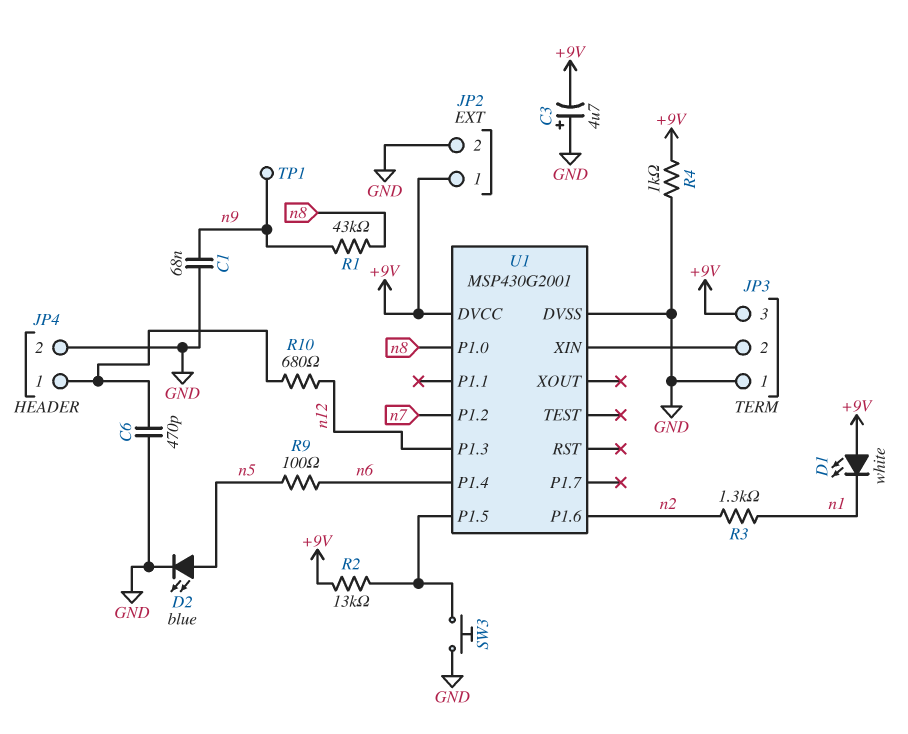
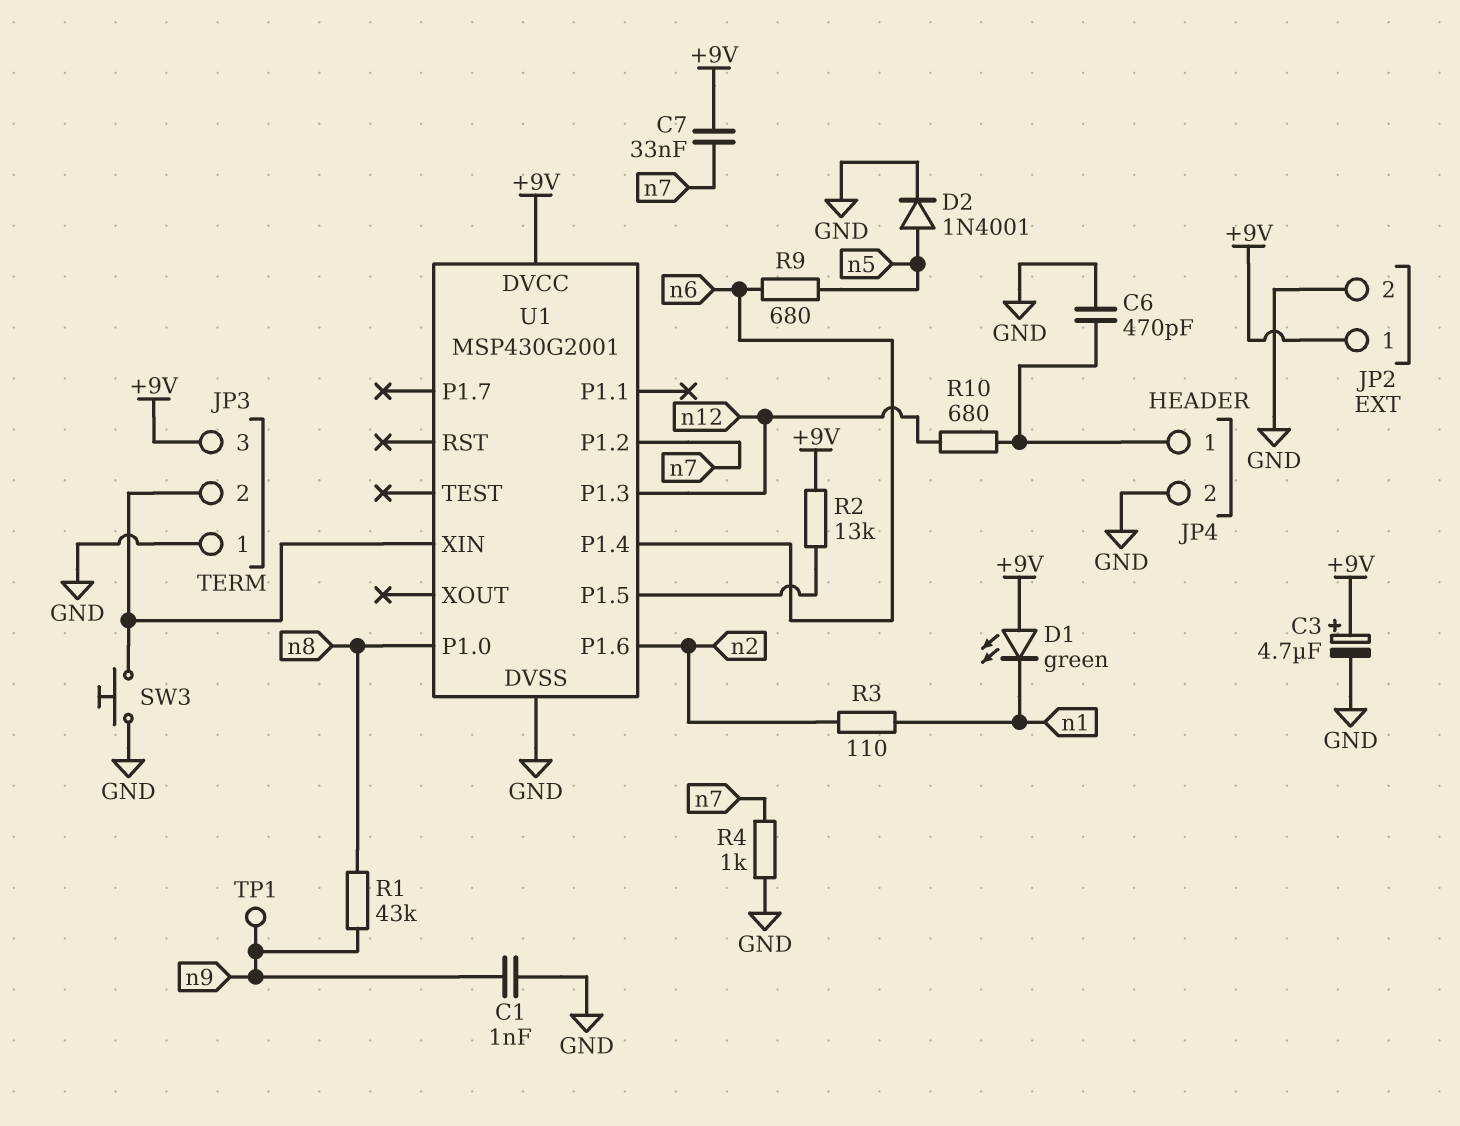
C1: 68nF (GND, n9) -> 1nF (GND, n9)
C3: 4.7uF (plus GND, minus +9V) -> 4.7uF (plus +9V, minus GND)
C7: none -> 33nF (+9V, n7)
D1: LED white (A +9V, K n1) -> LED green (A +9V, K n1)
D2: LED blue (A n5, K GND) -> diode 1N4001 (A n5, K GND)
R3: 1.3k (n1, n2) -> 110 (n1, n2)
R4: 1k (+9V, GND) -> 1k (GND, n7)
R9: 100 (n5, n6) -> 680 (n5, n6)
SW3: button (GND, U1/P1.5) -> button (GND, JP3/2)

